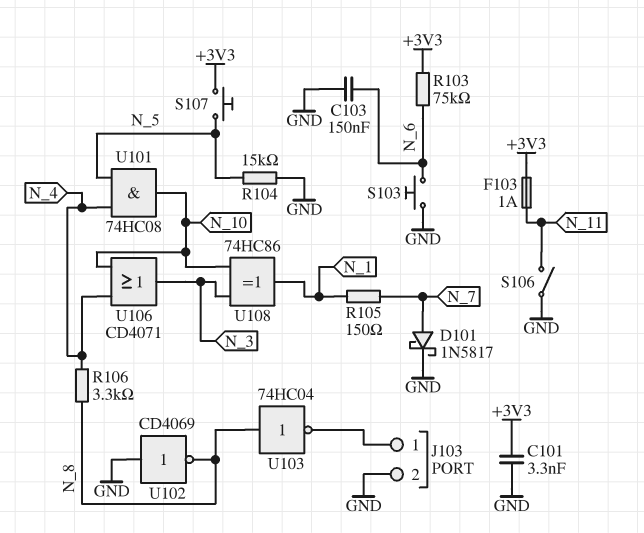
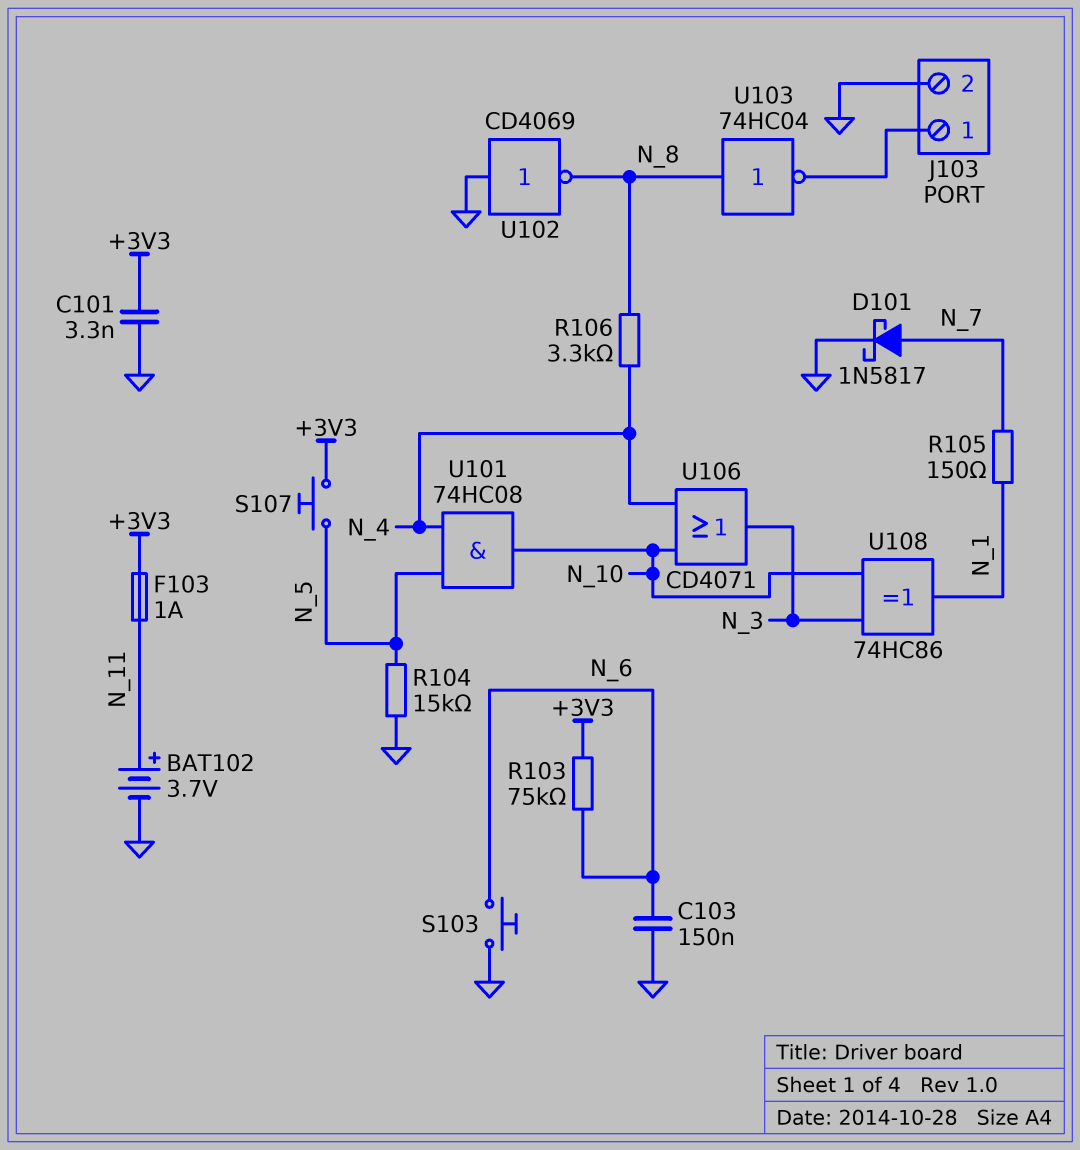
BAT102: none -> 3.7V (plus N_11, minus GND)
S106: switch (GND, N_11) -> none

